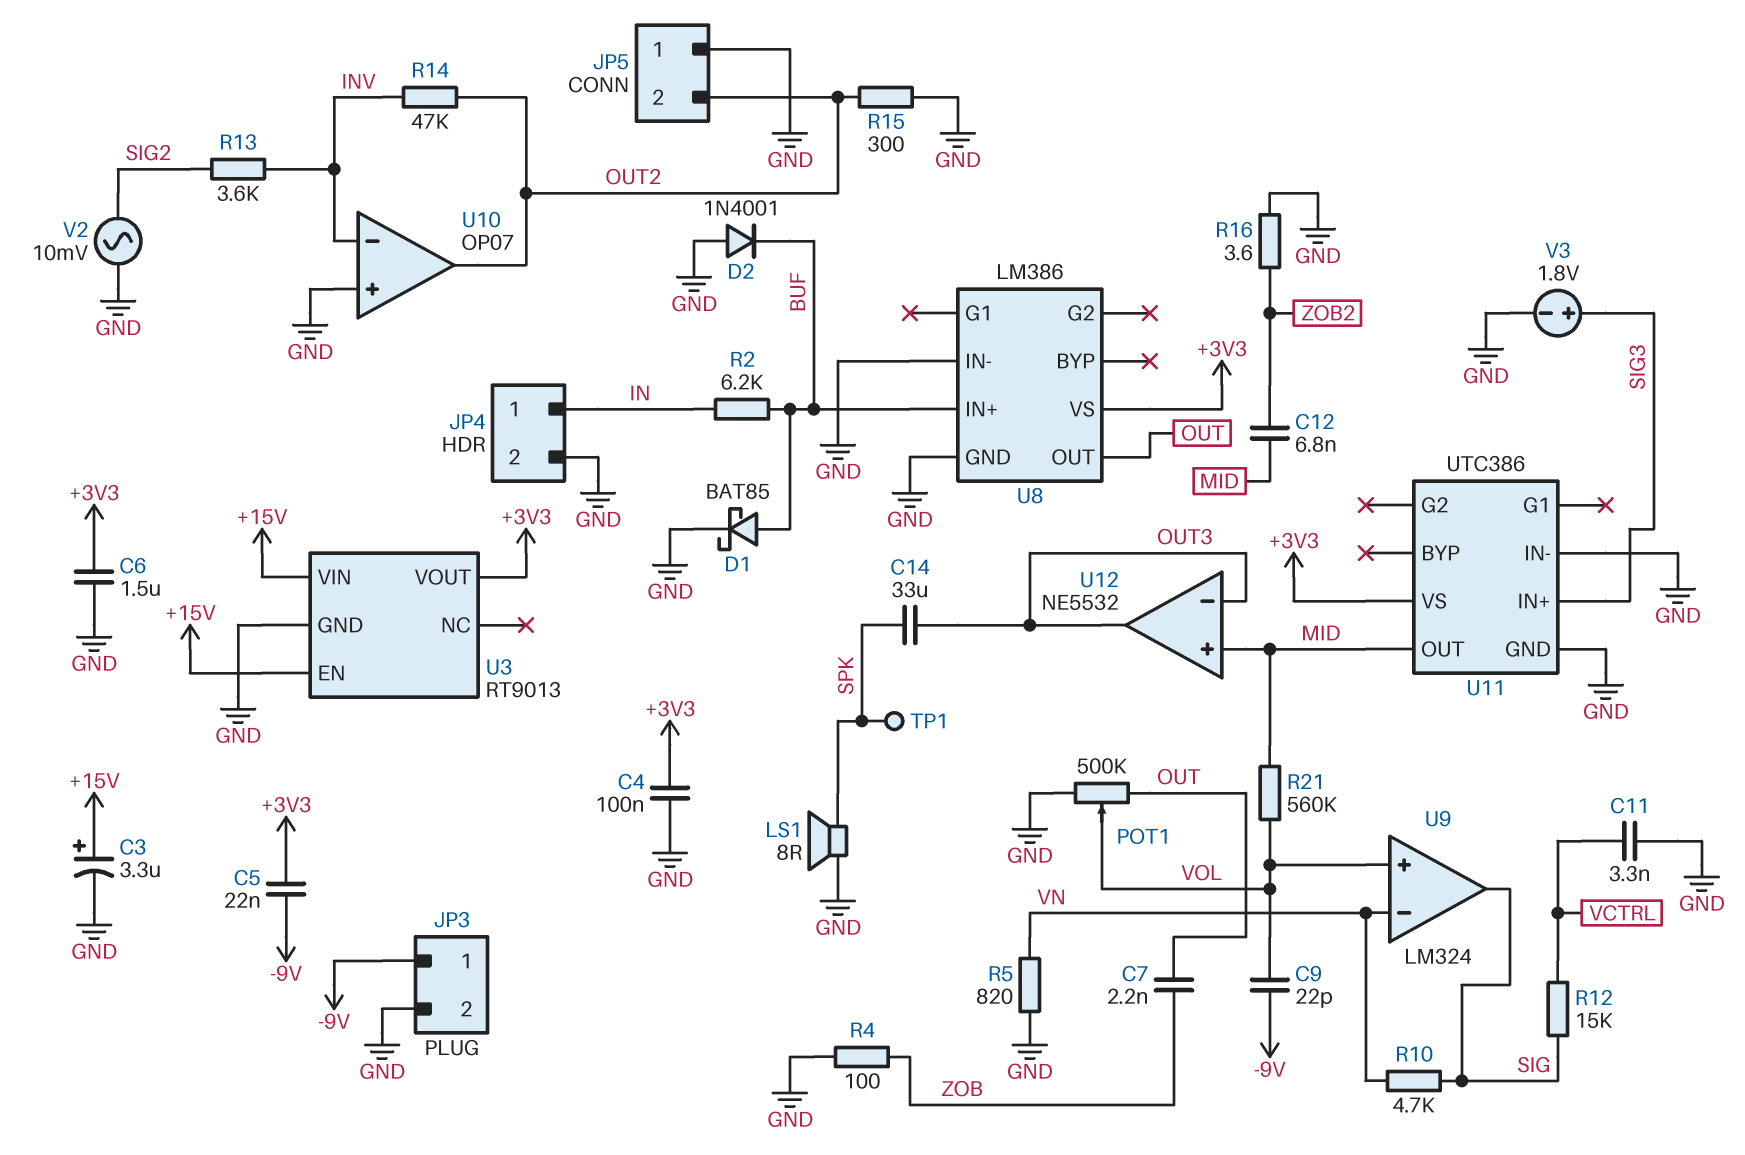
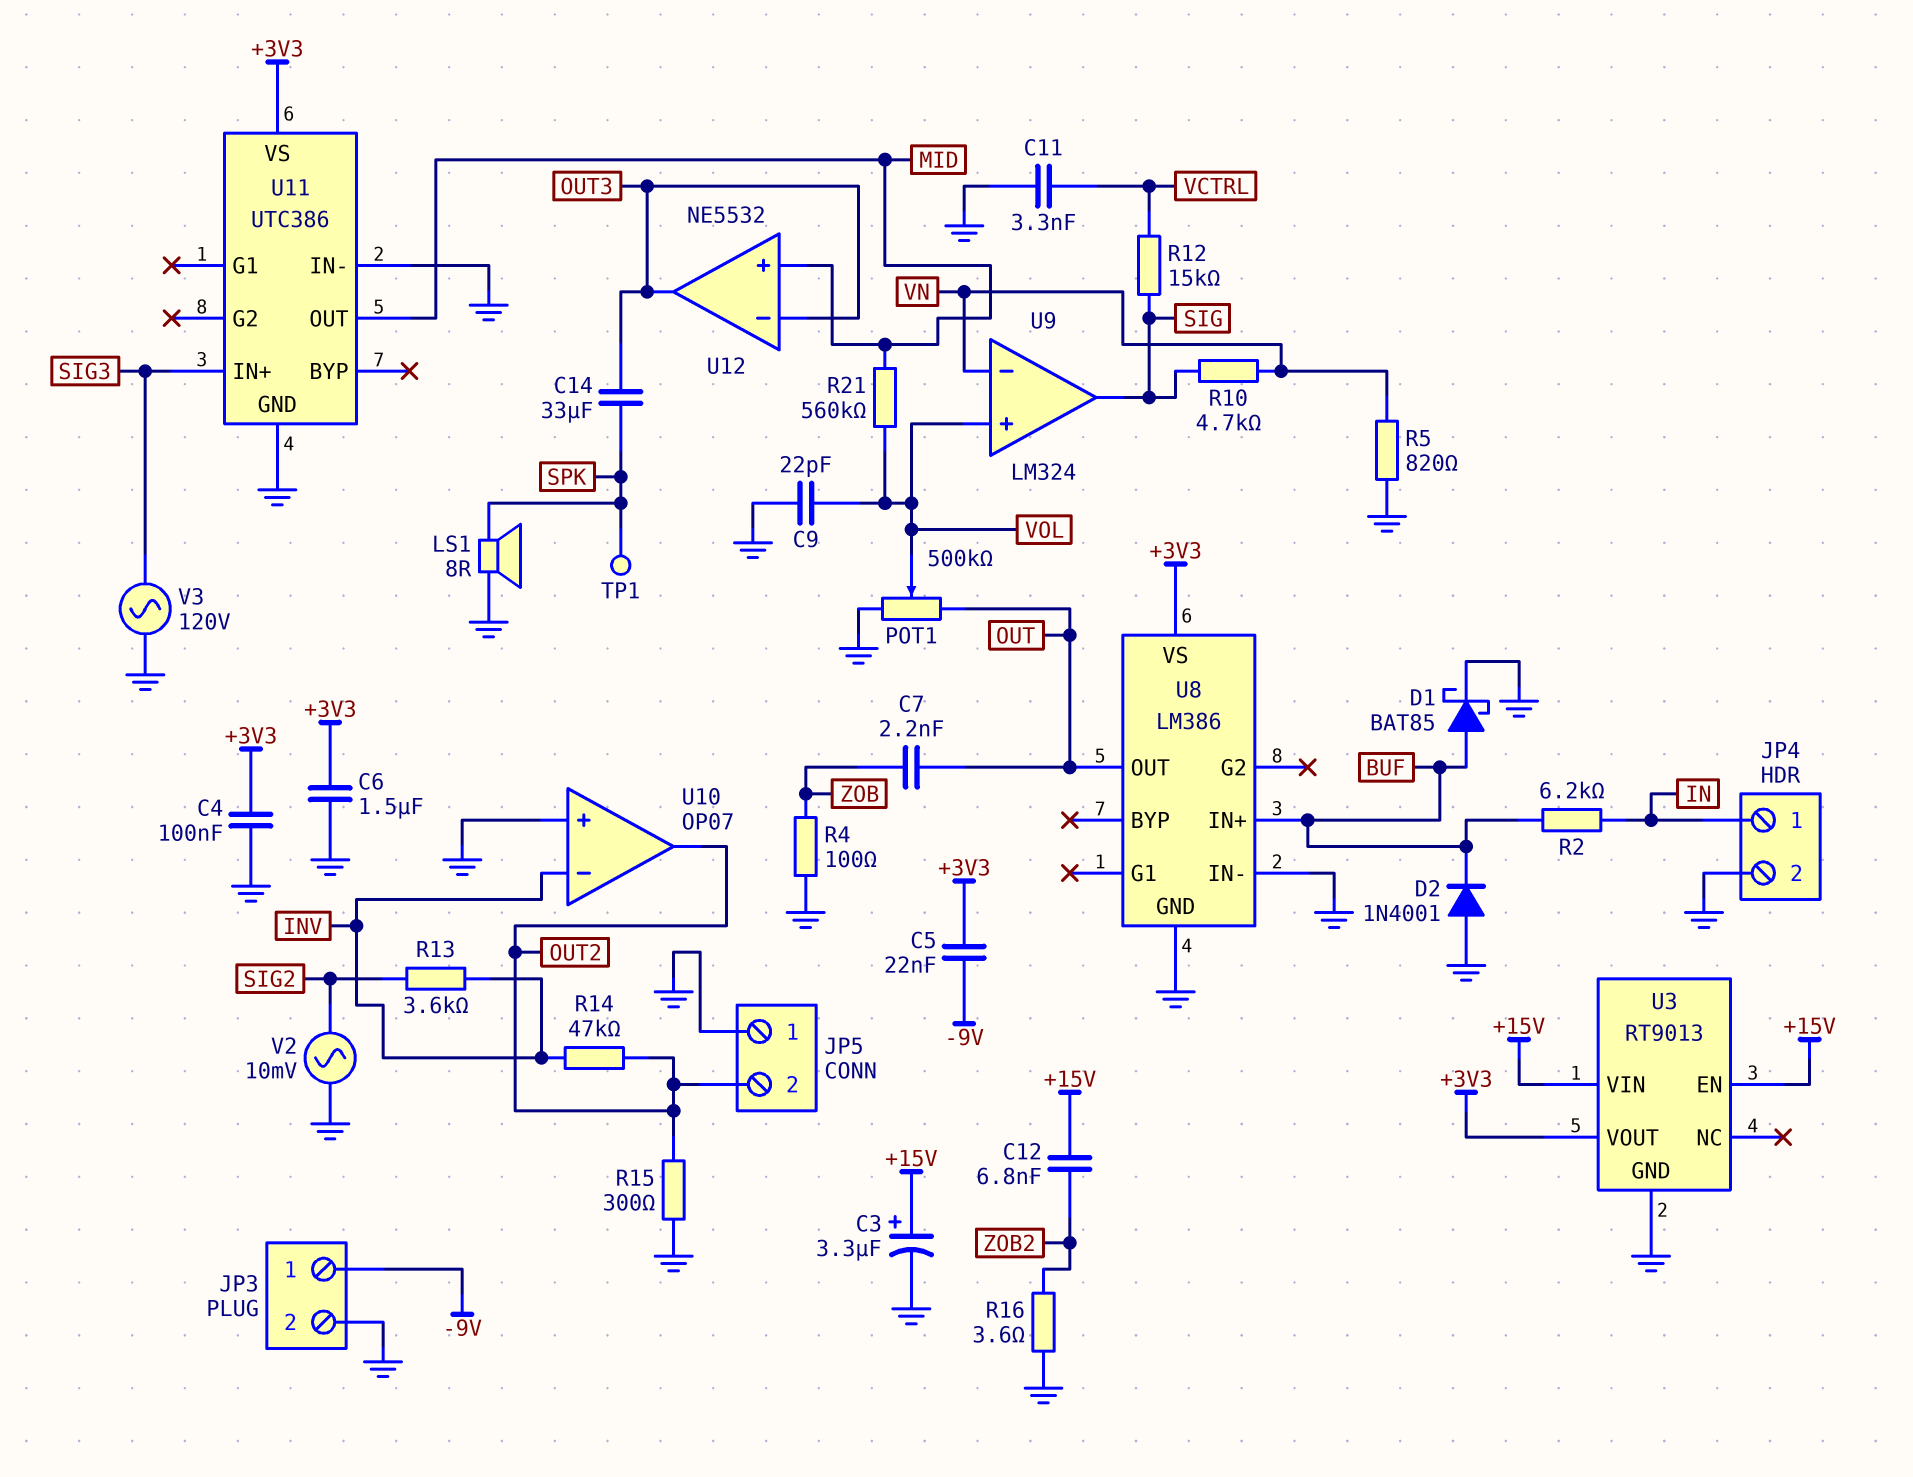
C9: 22pF (-9V, VOL) -> 22pF (GND, VOL)
C12: 6.8nF (MID, ZOB2) -> 6.8nF (+15V, ZOB2)
V3: 1.8V (plus SIG3, minus GND) -> AC 120V (GND, SIG3)

